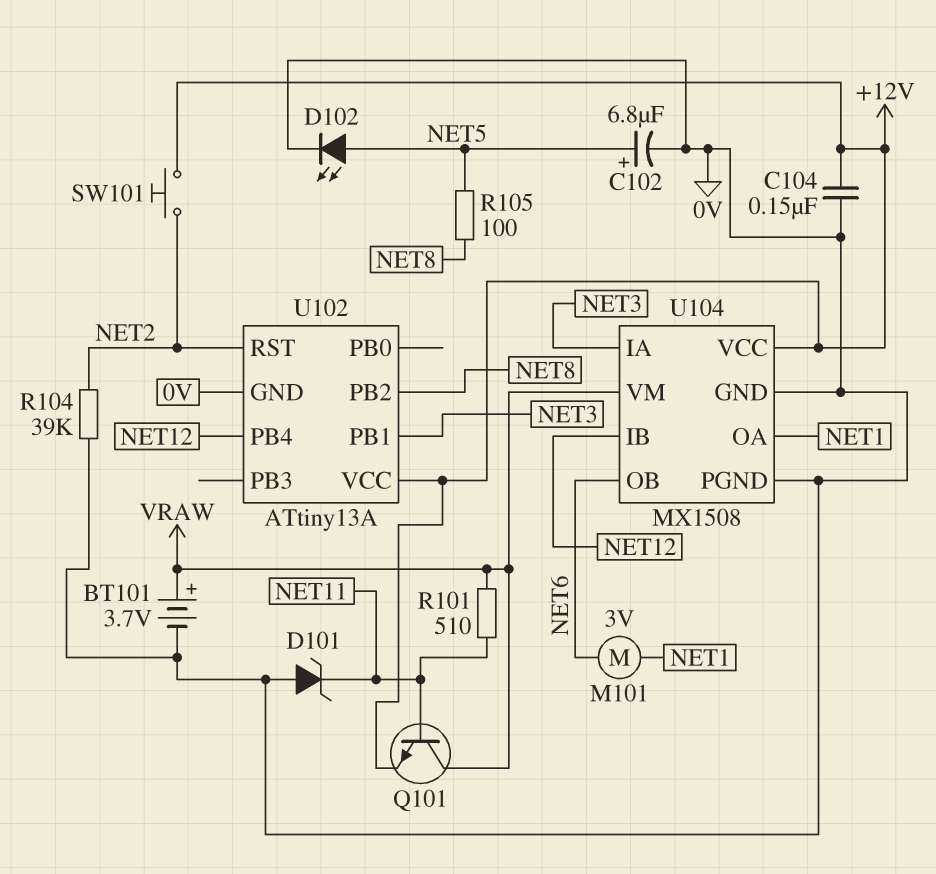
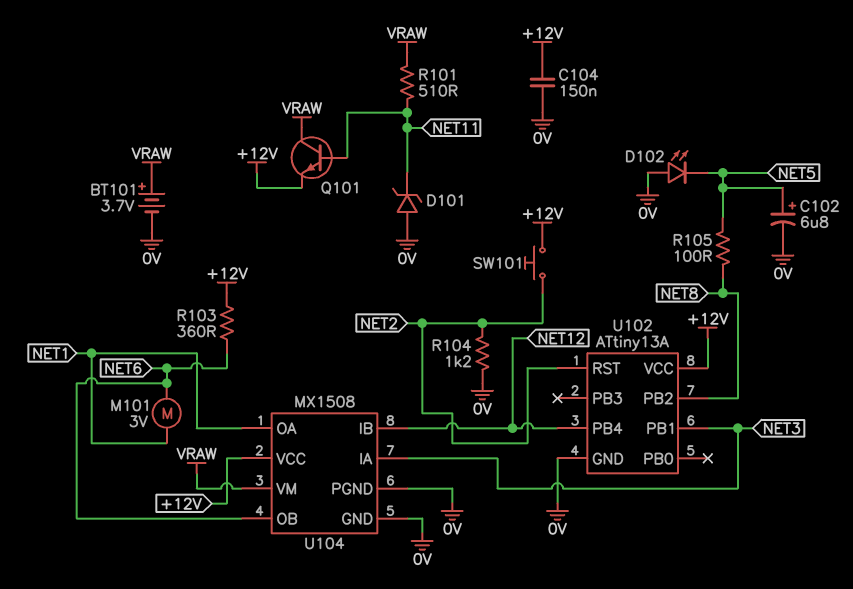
D102: LED (A NET5, K 0V) -> LED (A 0V, K NET5)
R103: none -> 360 (+12V, NET6)
R104: 39k (0V, NET2) -> 1.2k (0V, NET2)

